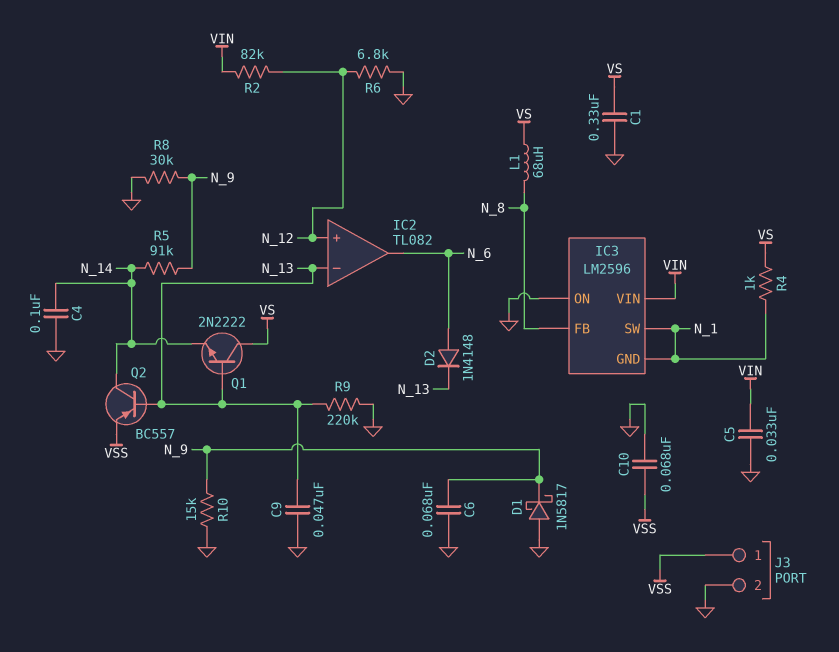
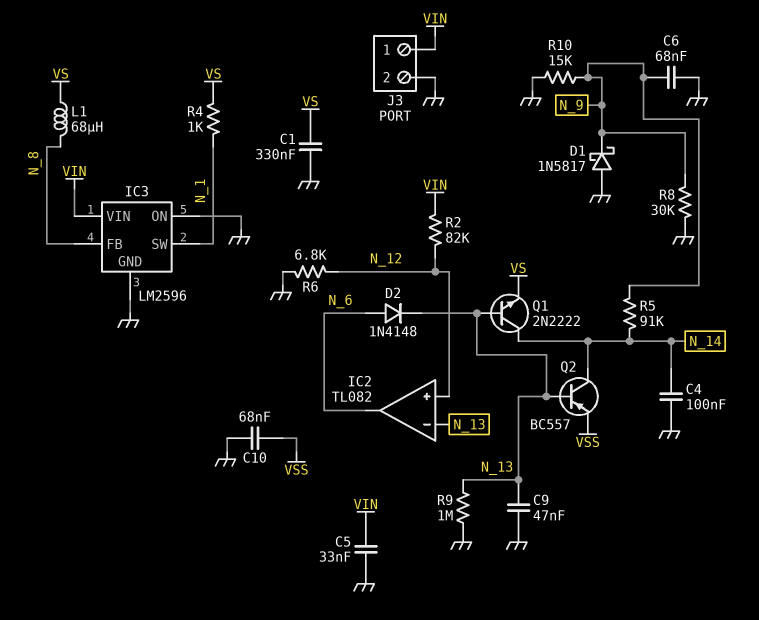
IC3 pin GND: N_1 -> GND
J3 pin 1: VSS -> VIN
Q1: NPN 2N2222 (B N_13, C VS, E N_14) -> NPN 2N2222 (B N_13, C N_14, E VS)
R9: 220k (GND, N_13) -> 1M (GND, N_13)

